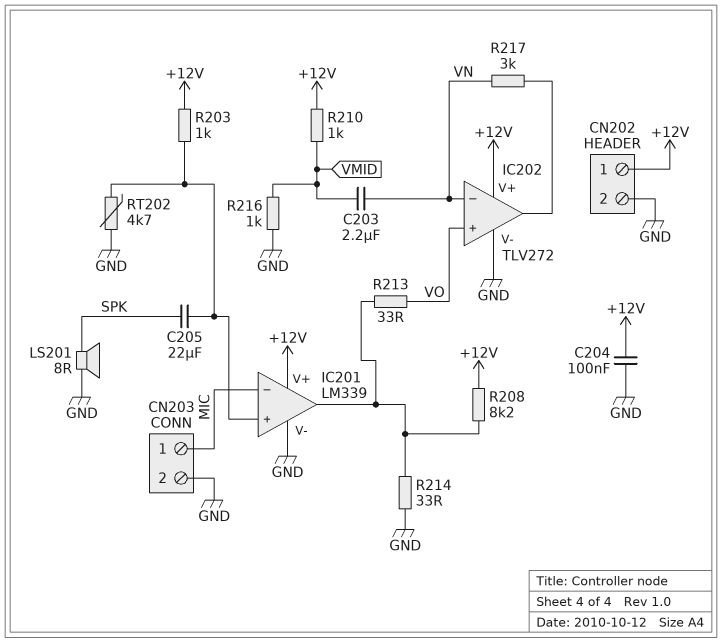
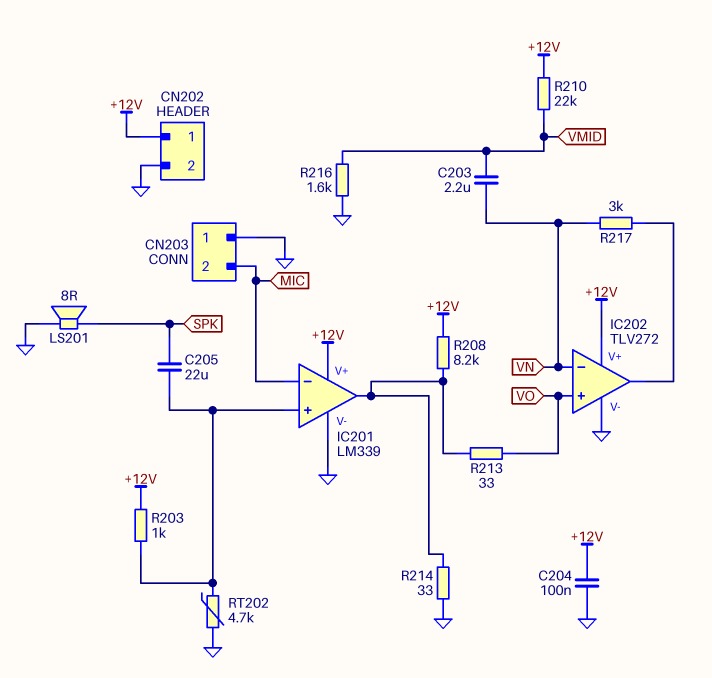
CN203 pin 1: MIC -> GND
CN203 pin 2: GND -> MIC
R210: 1k (+12V, VMID) -> 22k (+12V, VMID)
R216: 1k (GND, VMID) -> 1.6k (GND, VMID)

